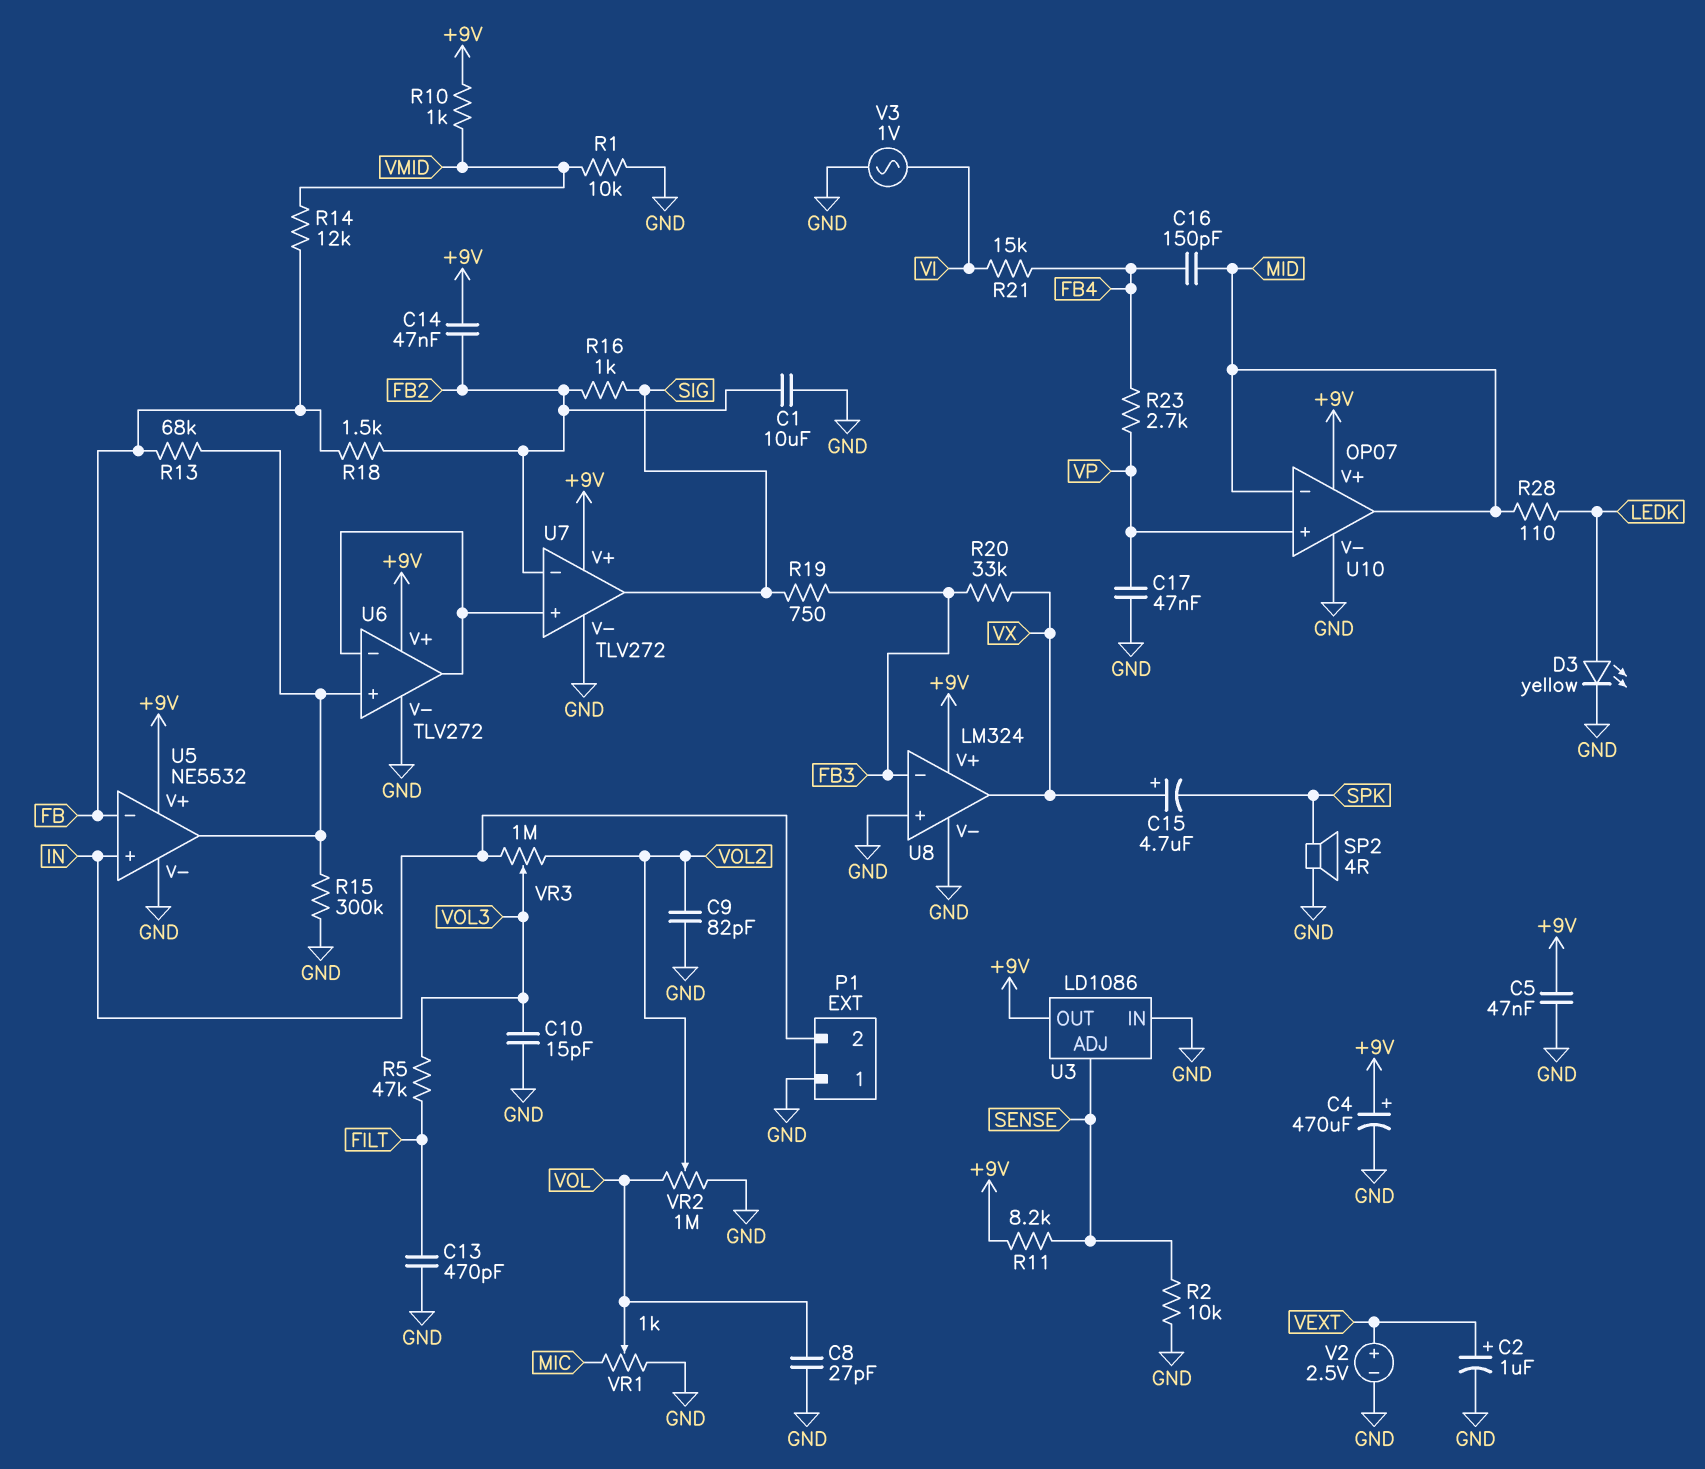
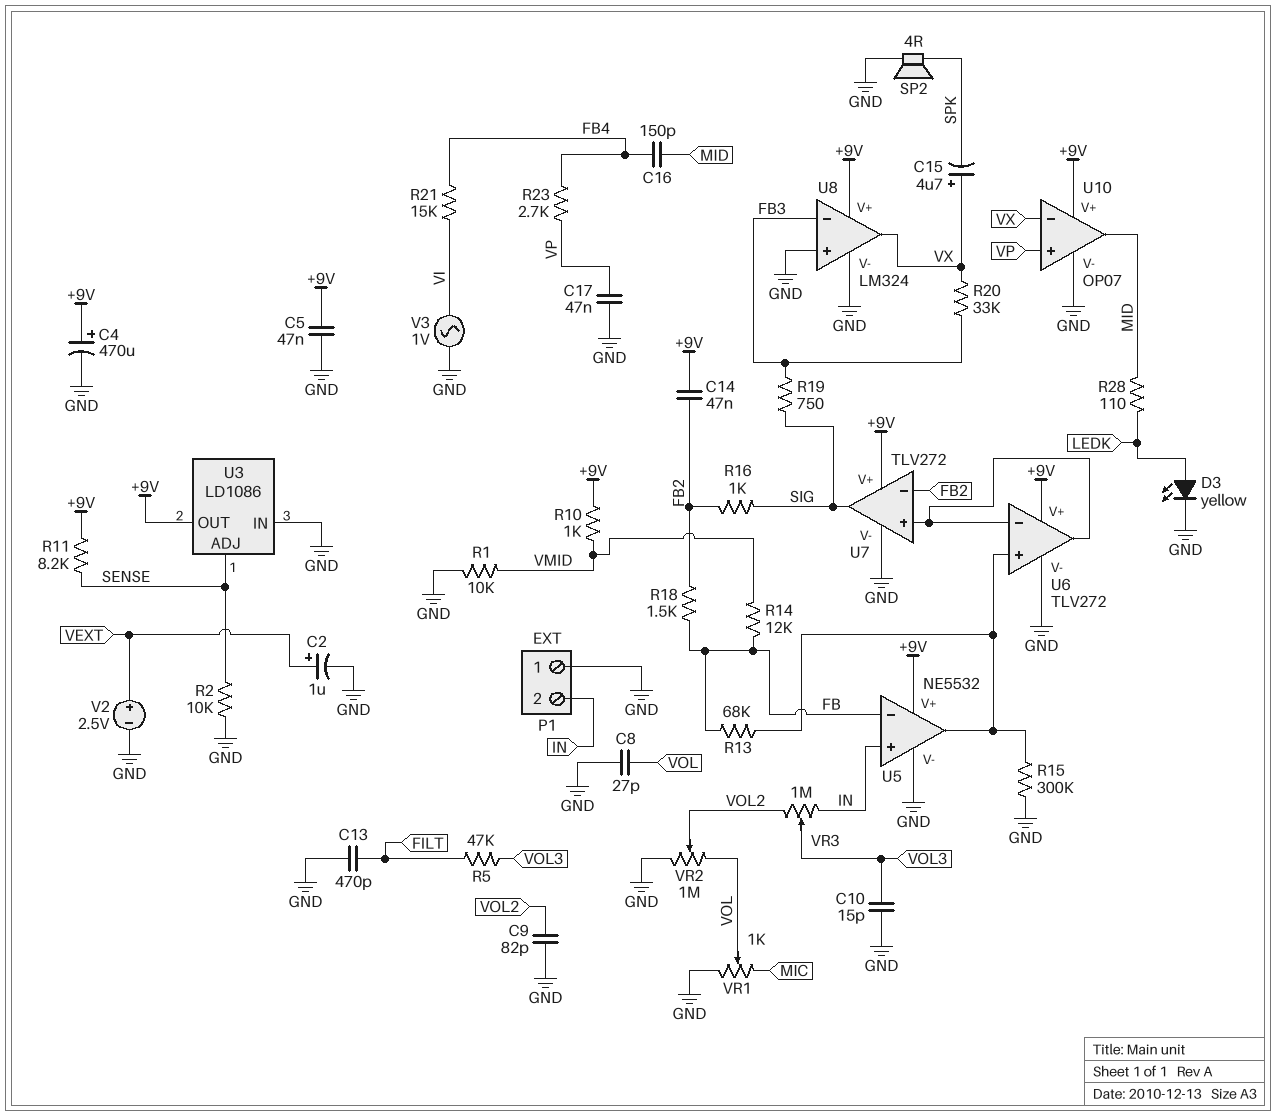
C1: 10uF (FB2, GND) -> none
U10 pin in-: MID -> VX

